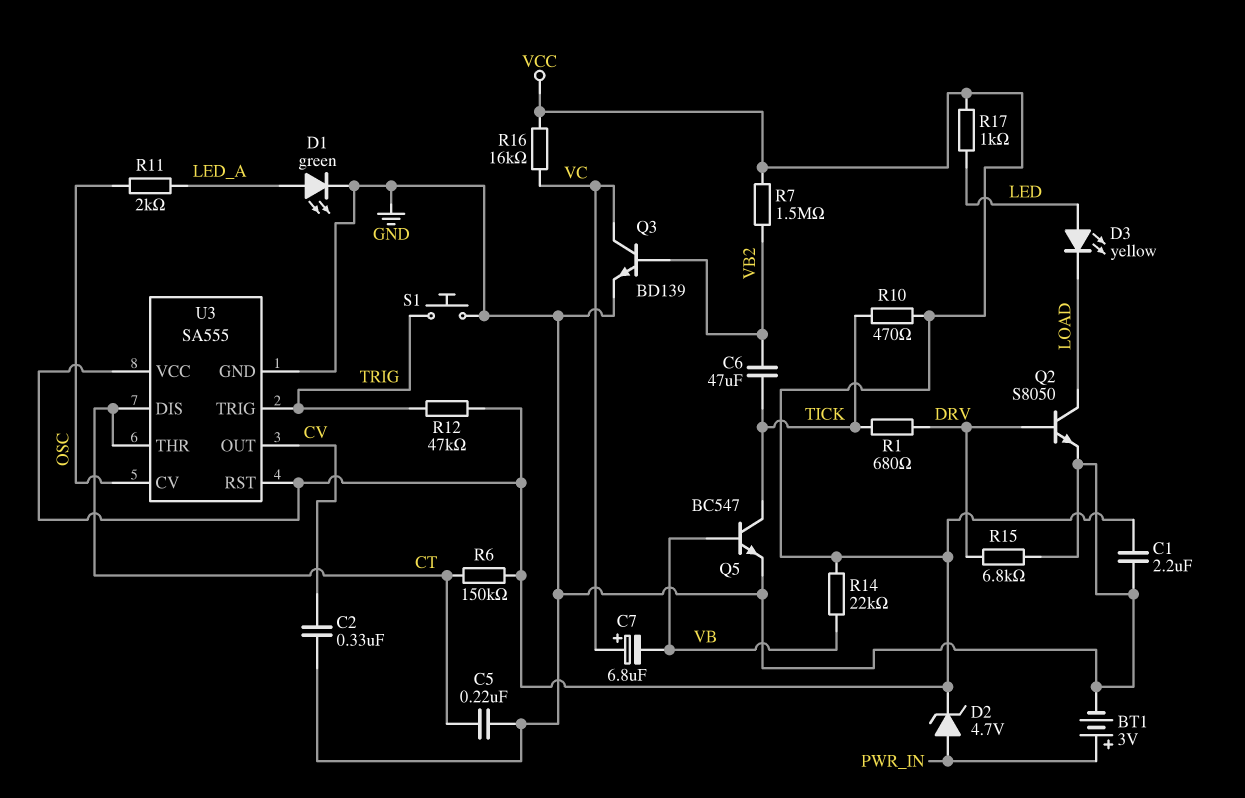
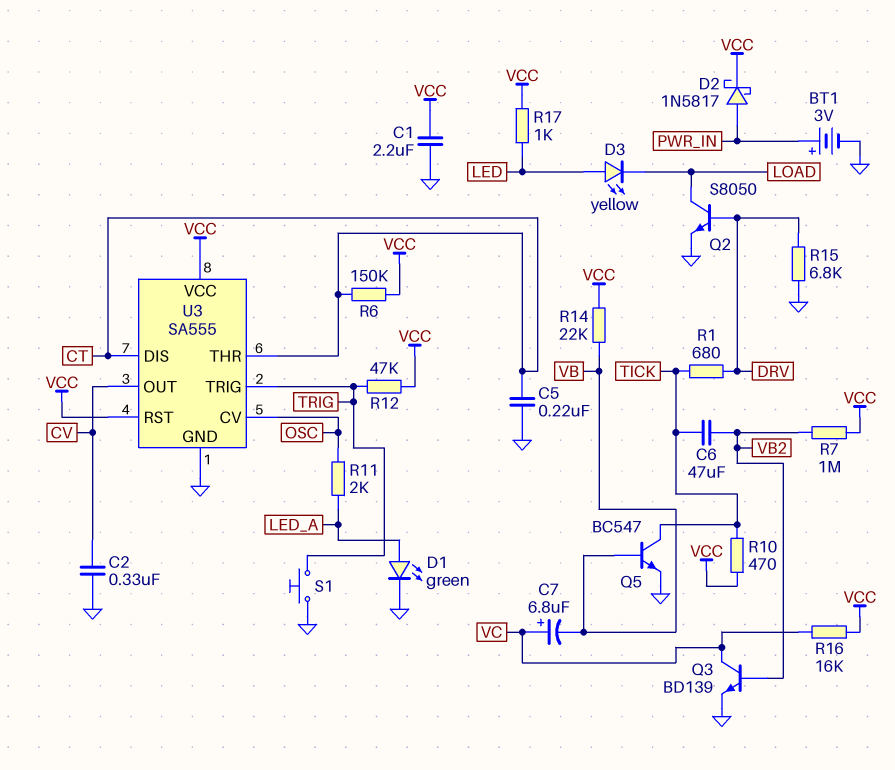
D2: zener 4.7V (A PWR_IN, K VCC) -> schottky 1N5817 (A PWR_IN, K VCC)
R7: 1.5M (VB2, VCC) -> 1M (VB2, VCC)

